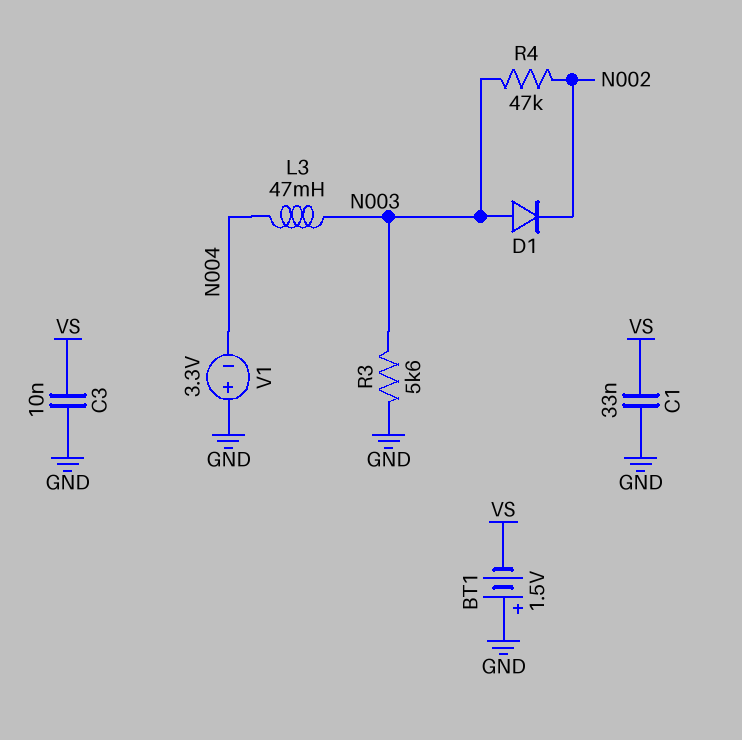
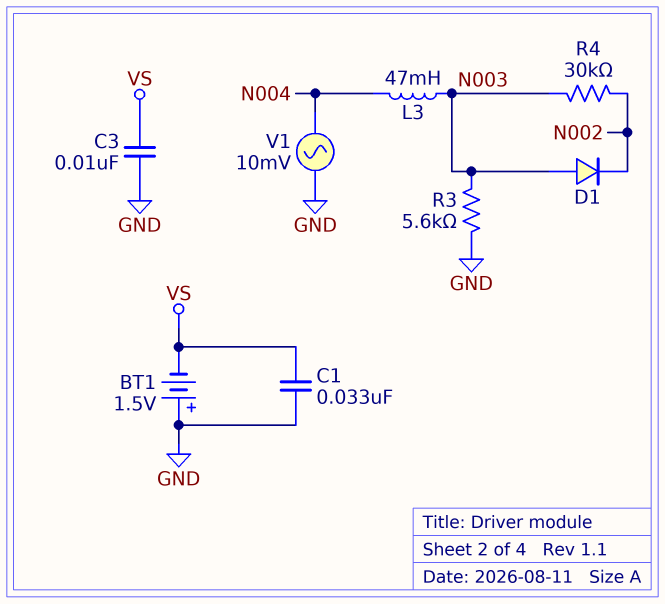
R4: 47k (N002, N003) -> 30k (N002, N003)
V1: 3.3V (plus GND, minus N004) -> AC 10mV (GND, N004)

